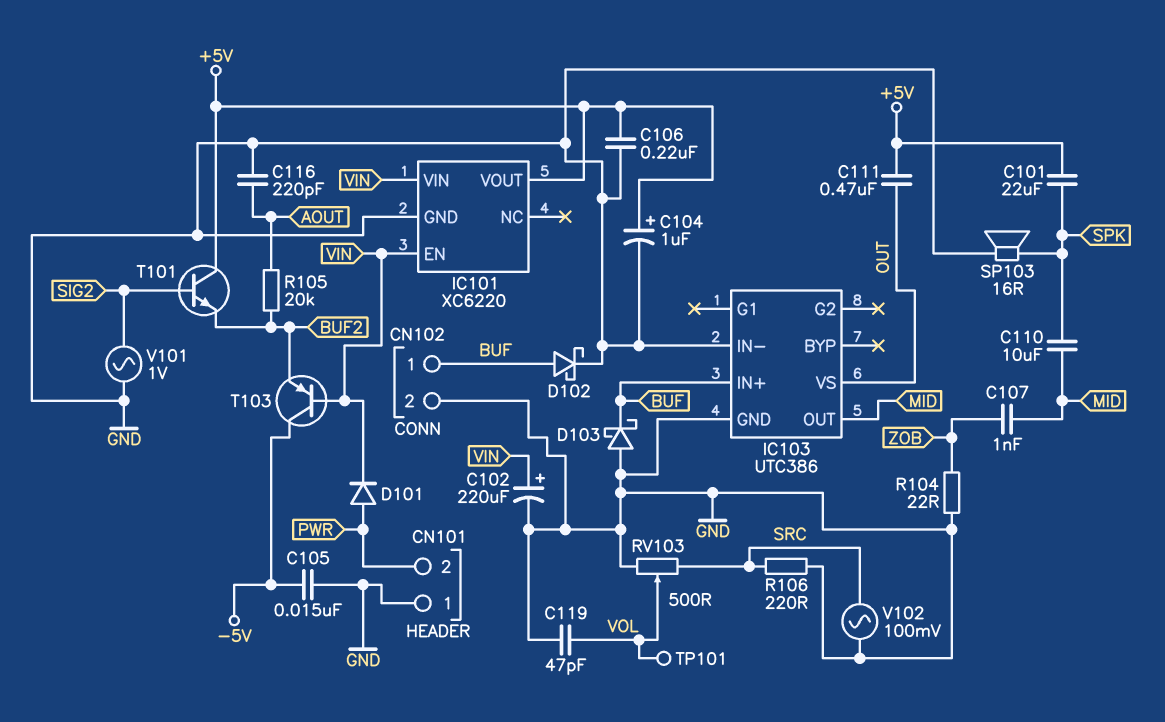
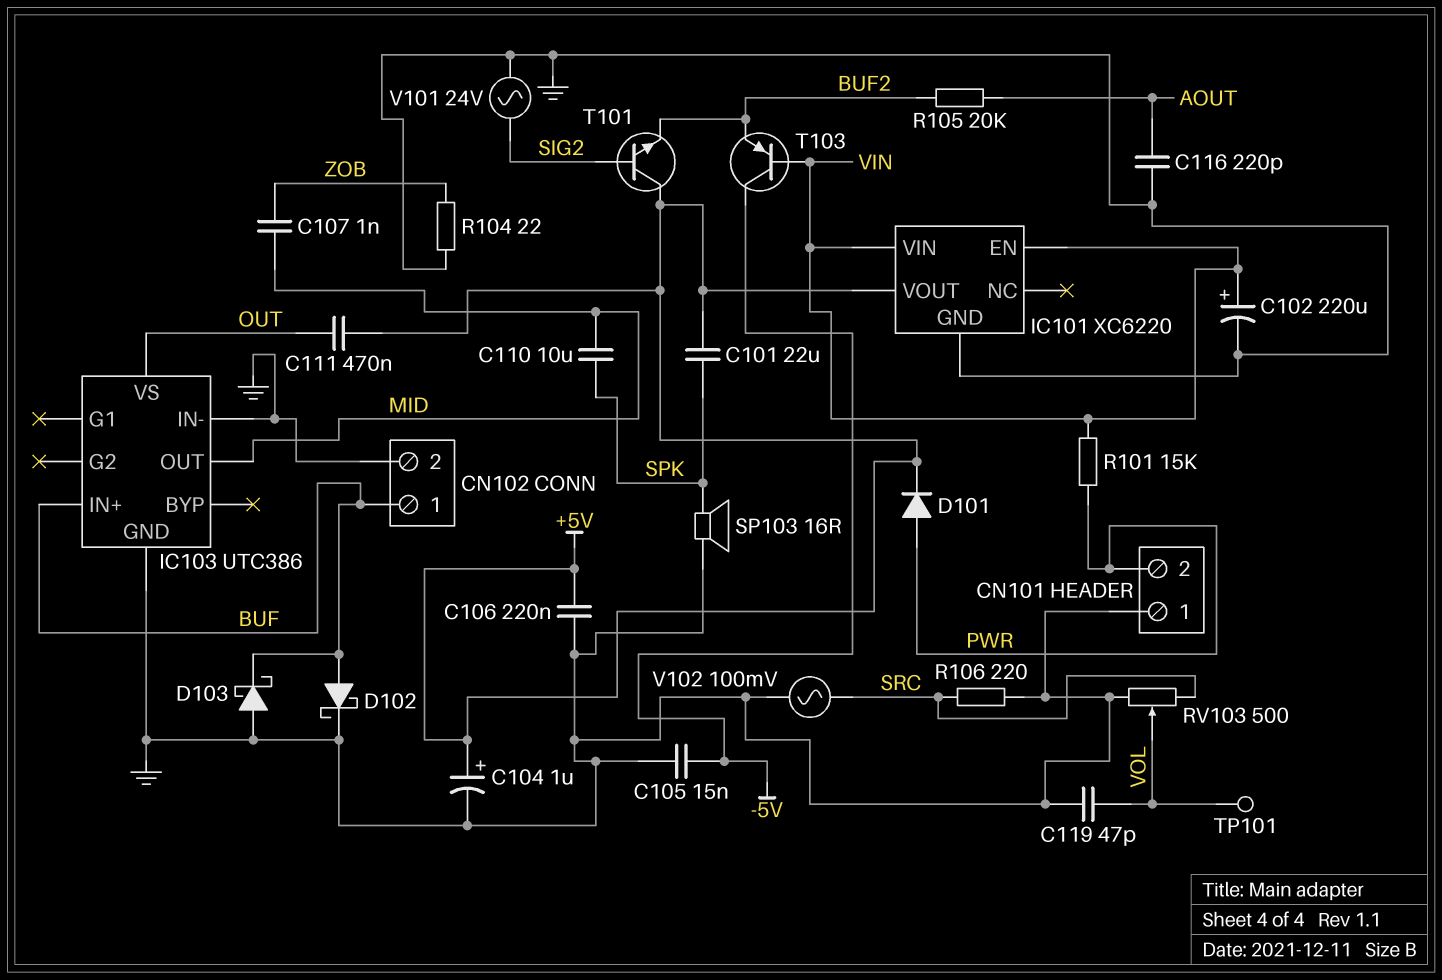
D101: diode (A PWR, K VIN) -> diode (A PWR, K +5V)
R101: none -> 15k (PWR, VIN)
V101: AC 1V (GND, SIG2) -> AC 24V (GND, SIG2)

